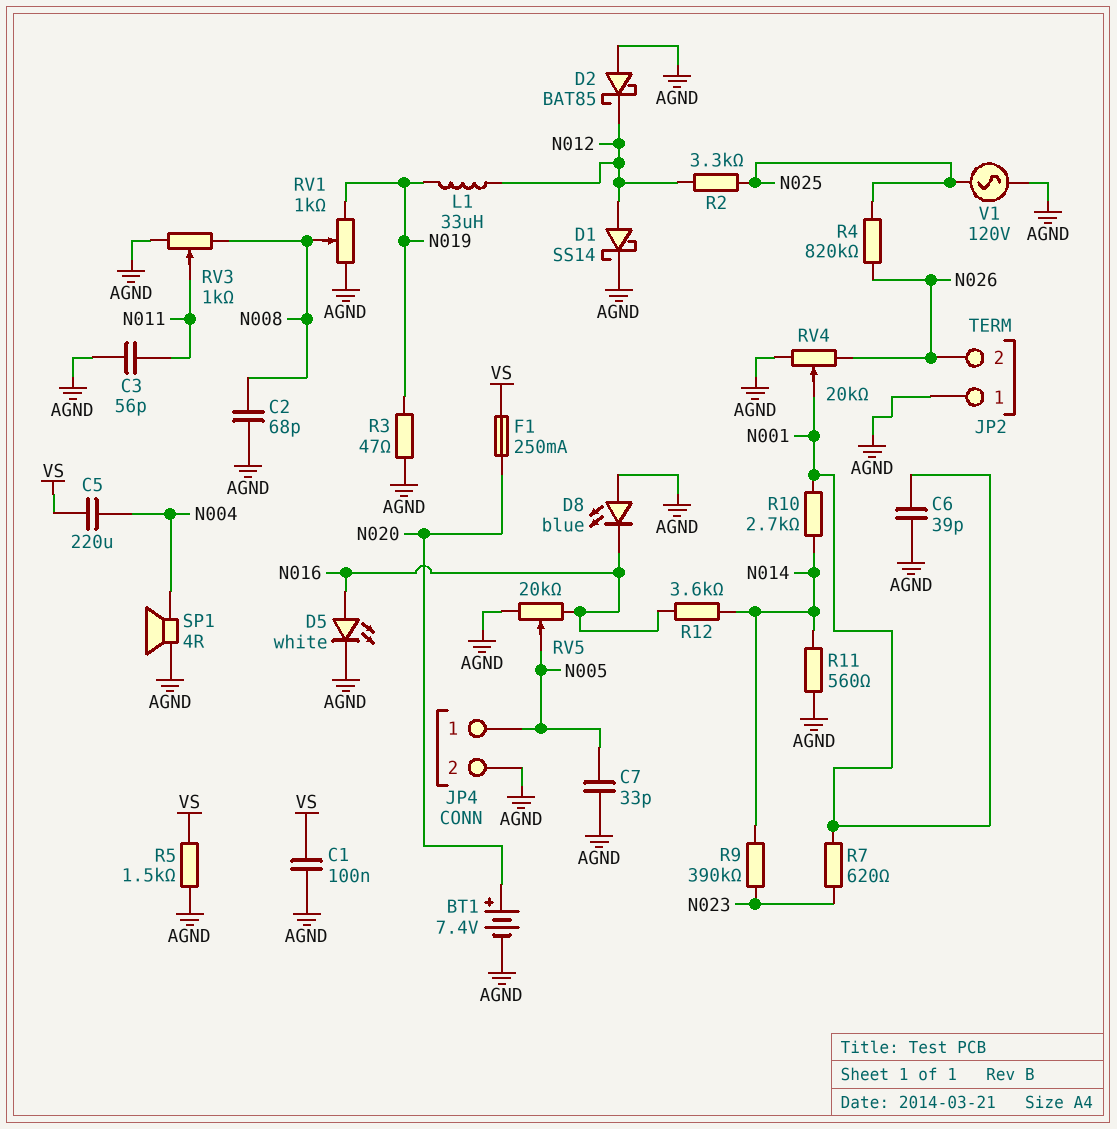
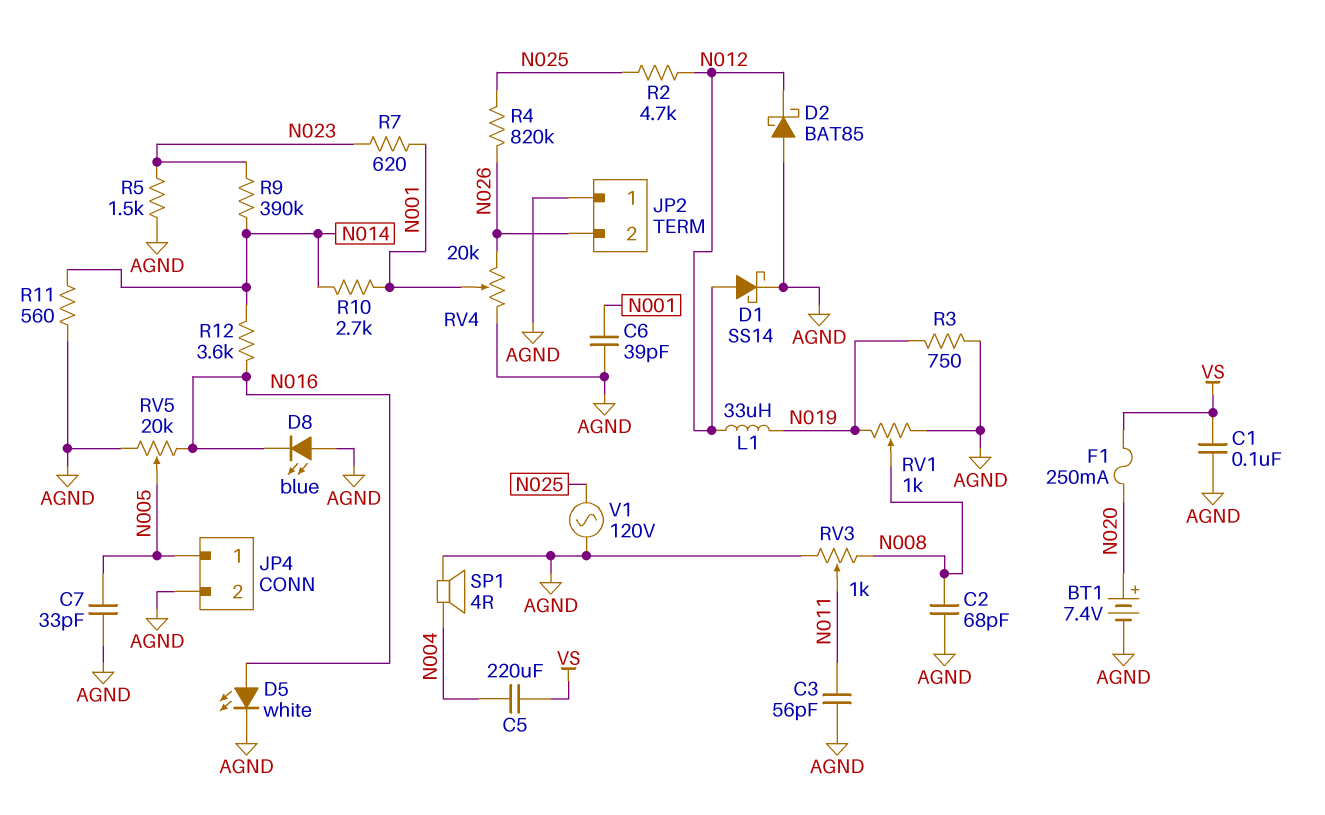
R2: 3.3k (N012, N025) -> 4.7k (N012, N025)
R3: 47 (AGND, N019) -> 750 (AGND, N019)
R5: 1.5k (AGND, VS) -> 1.5k (AGND, N023)

